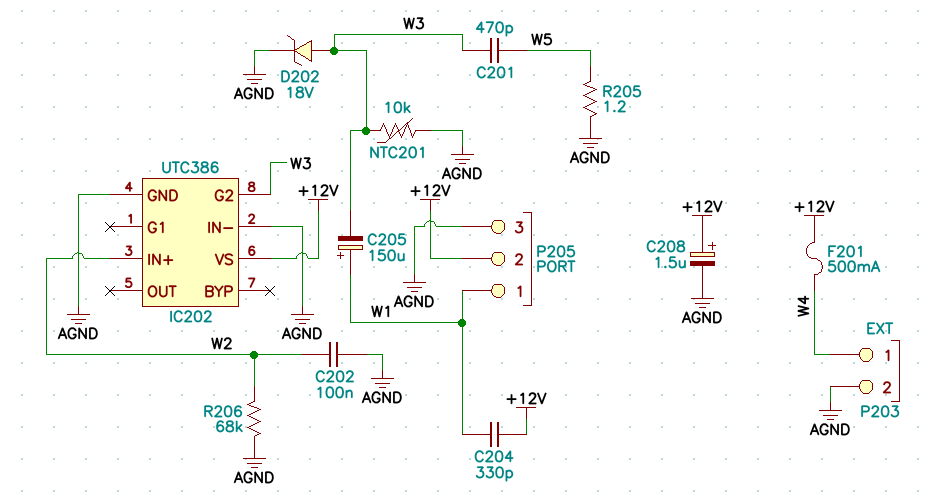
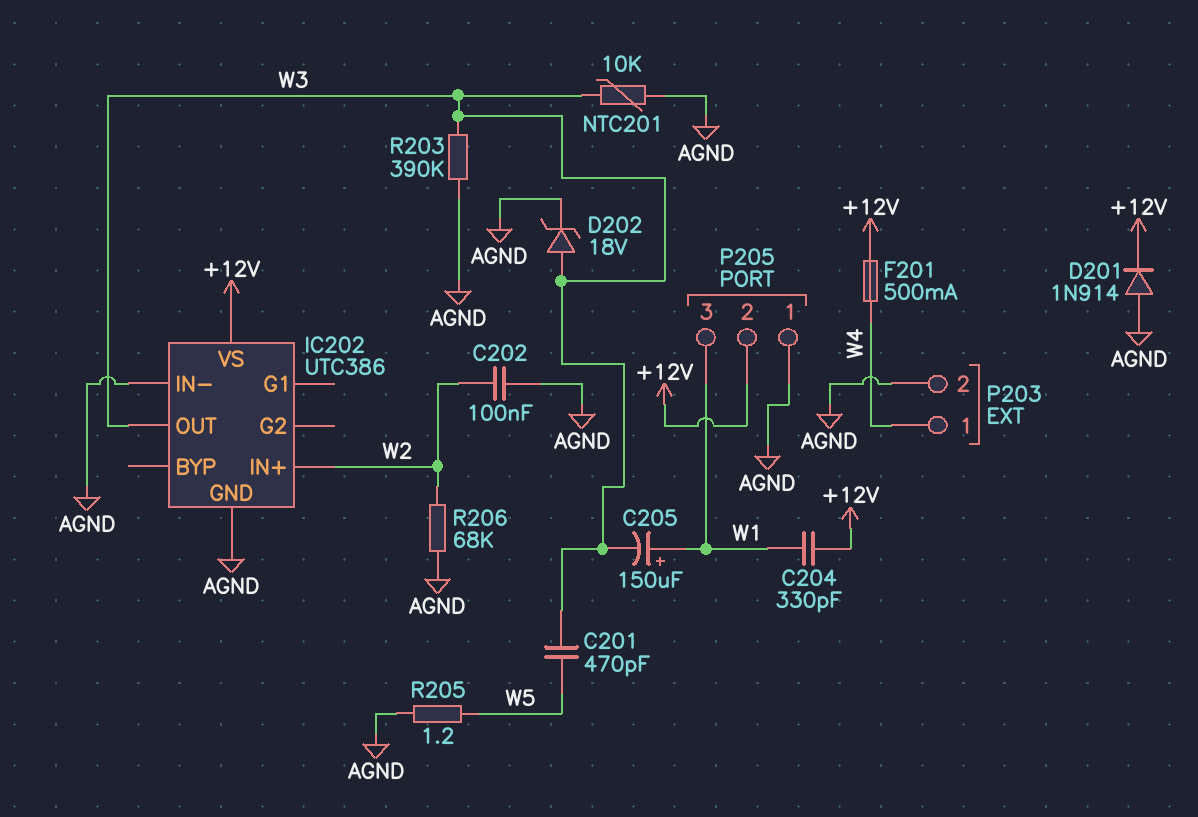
C208: 1.5uF (plus +12V, minus AGND) -> none
D201: none -> diode 1N914 (A AGND, K +12V)
IC202 pin G2: W3 -> none
IC202 pin OUT: none -> W3
P205 pin 1: W1 -> AGND
P205 pin 3: AGND -> W1
R203: none -> 390k (AGND, W3)

